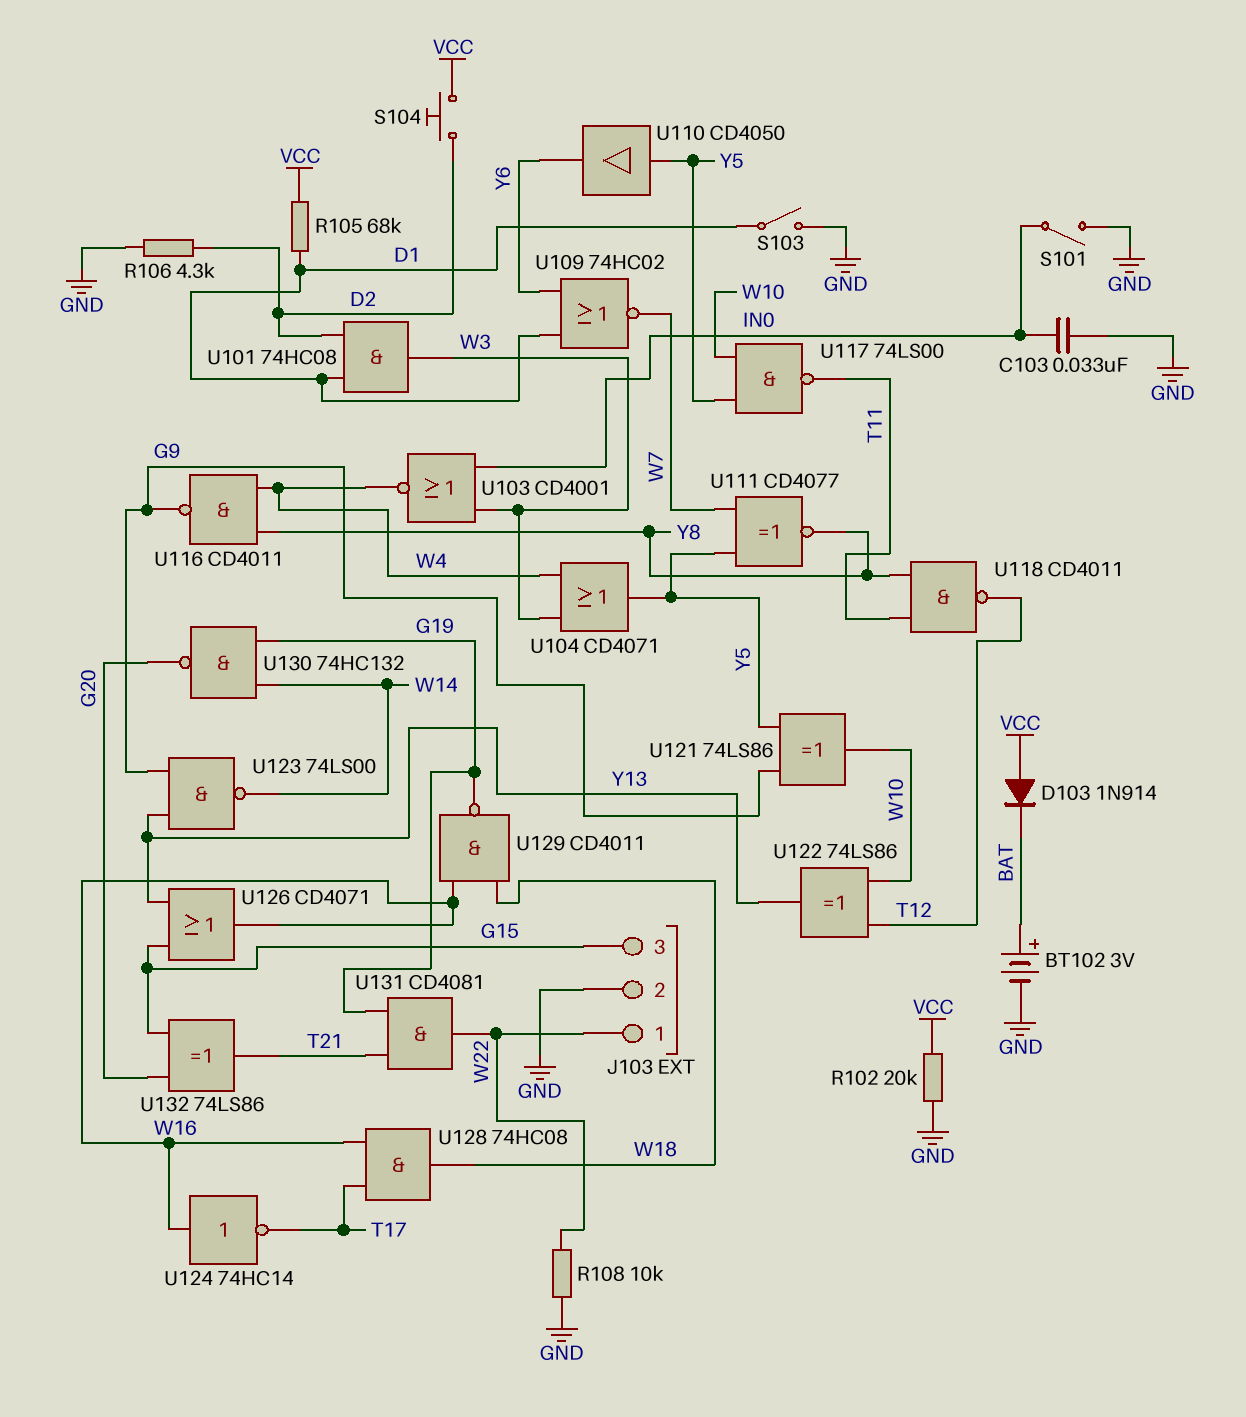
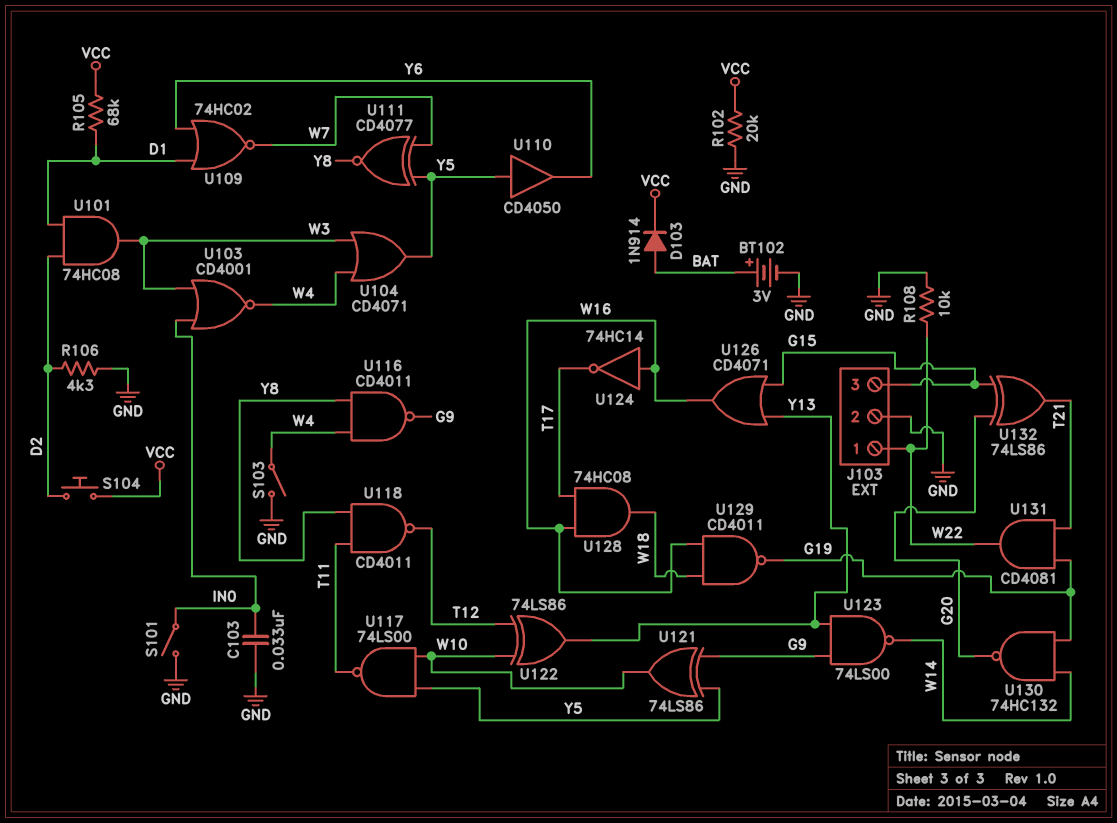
D103: diode 1N914 (A VCC, K BAT) -> diode 1N914 (A BAT, K VCC)
S103: switch (D1, GND) -> switch (GND, W4)

